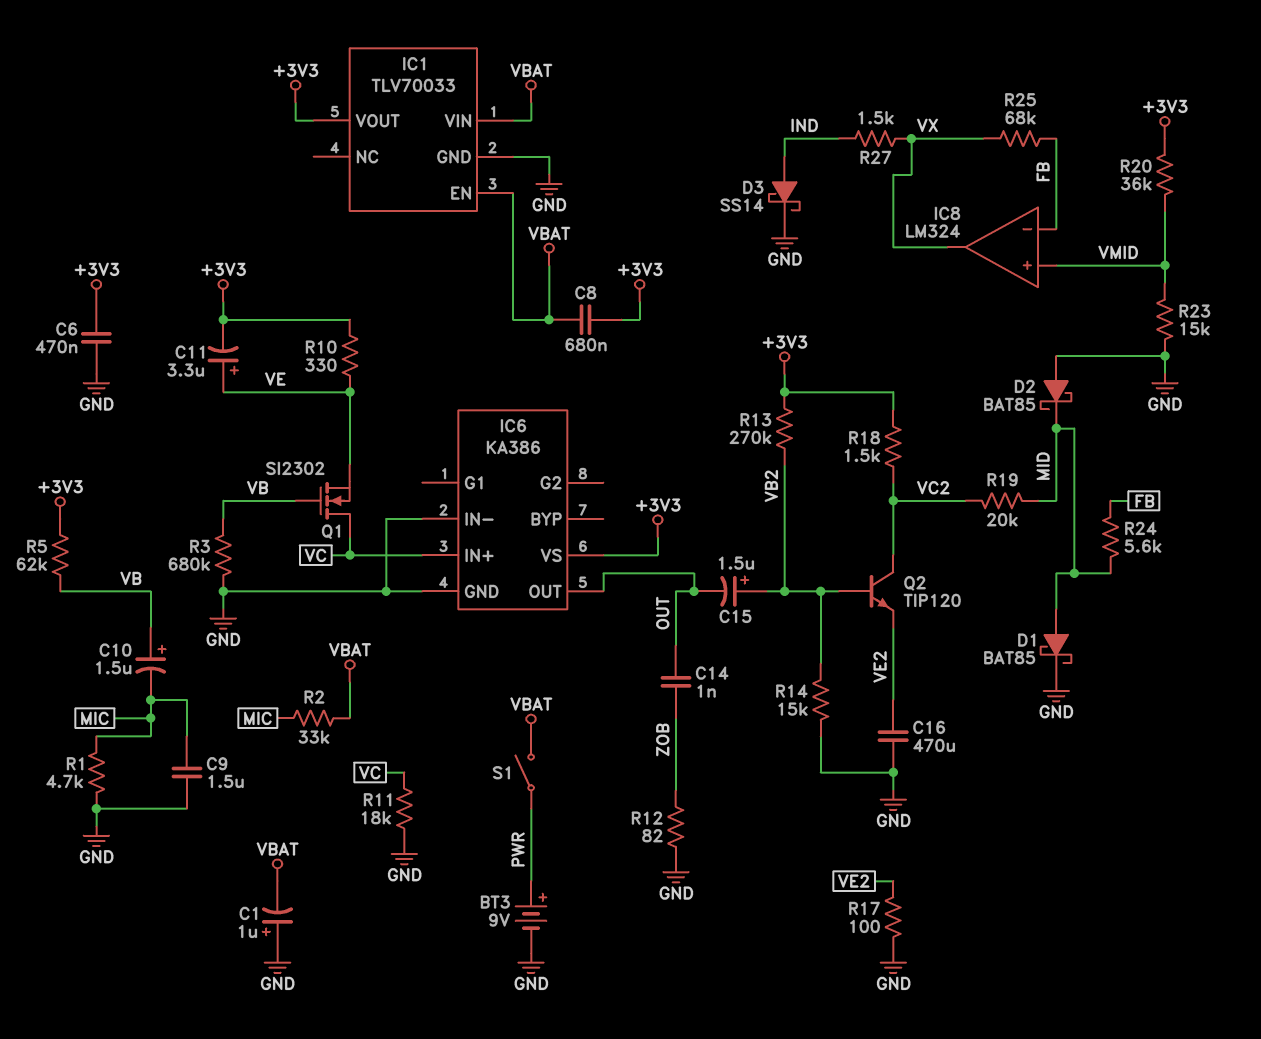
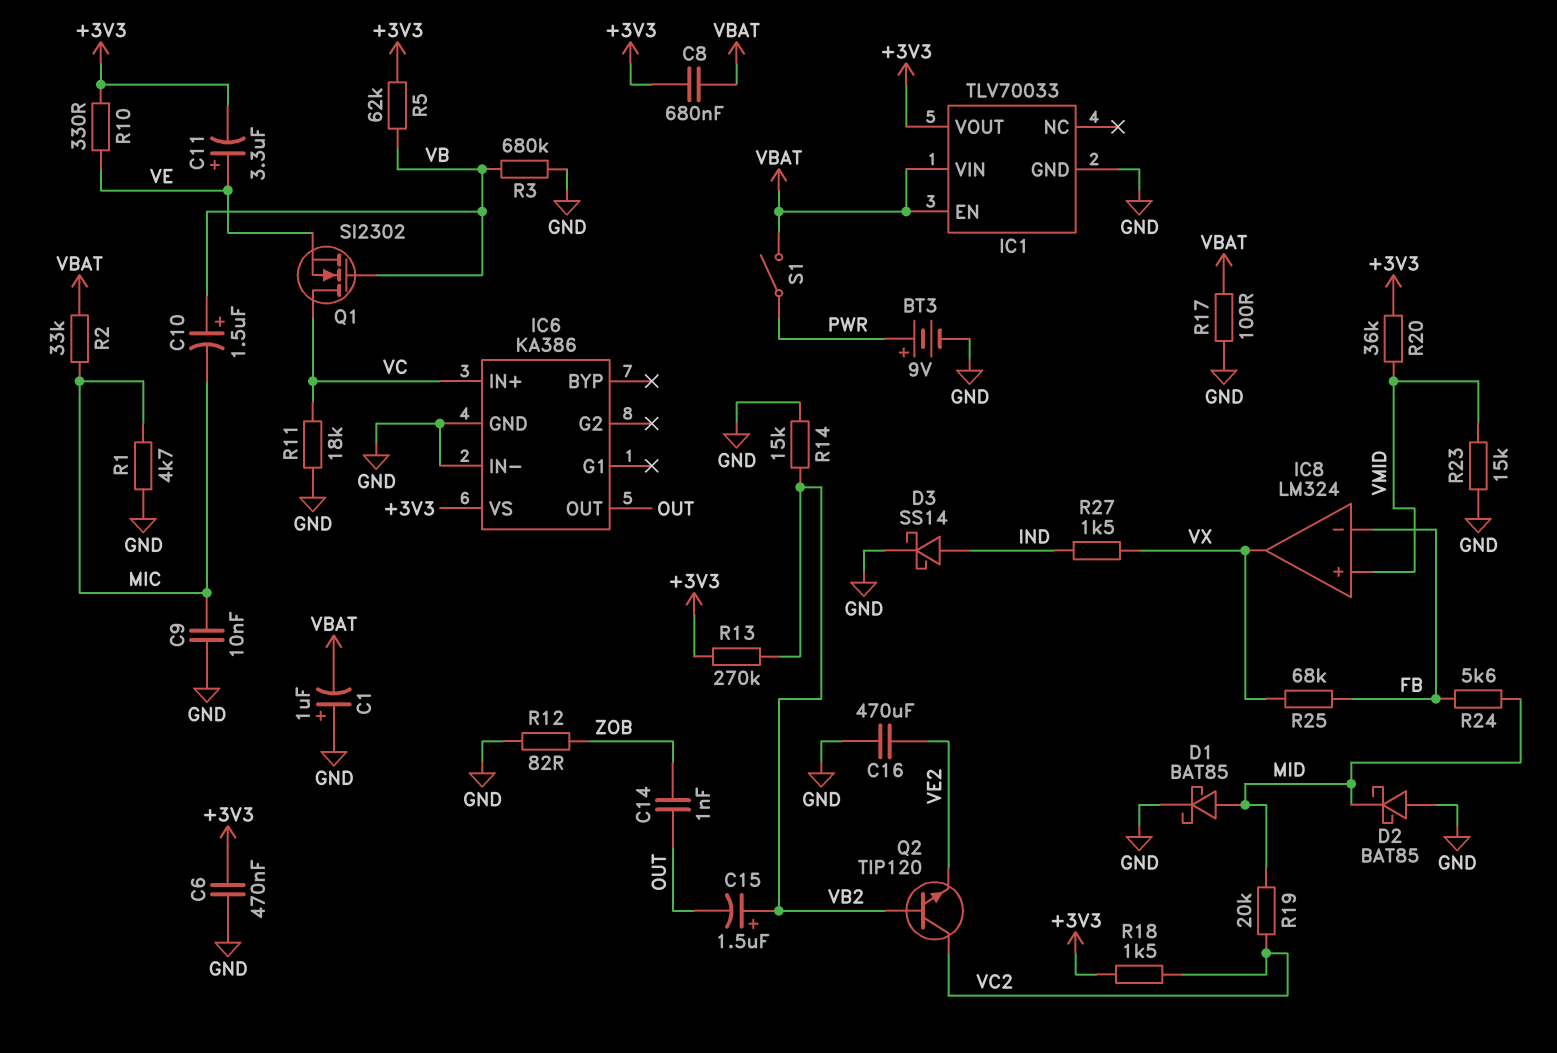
C9: 1.5uF (GND, MIC) -> 10nF (GND, MIC)
R17: 100 (GND, VE2) -> 100 (GND, VBAT)

